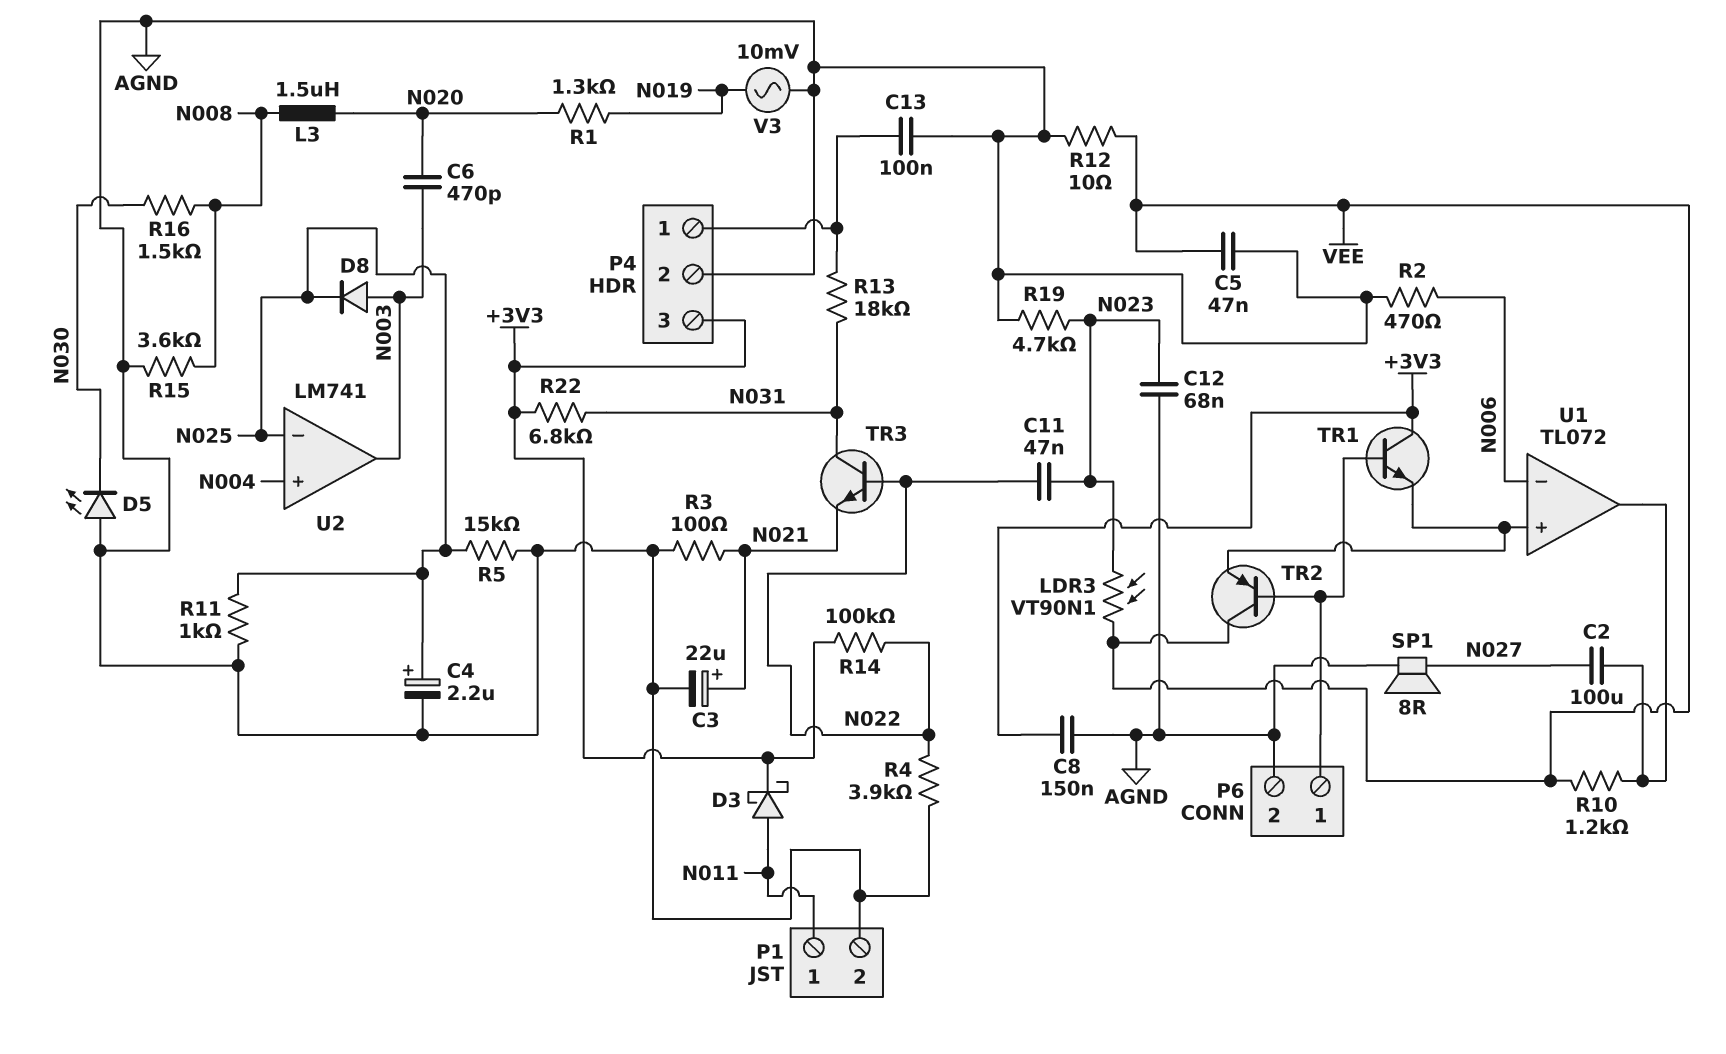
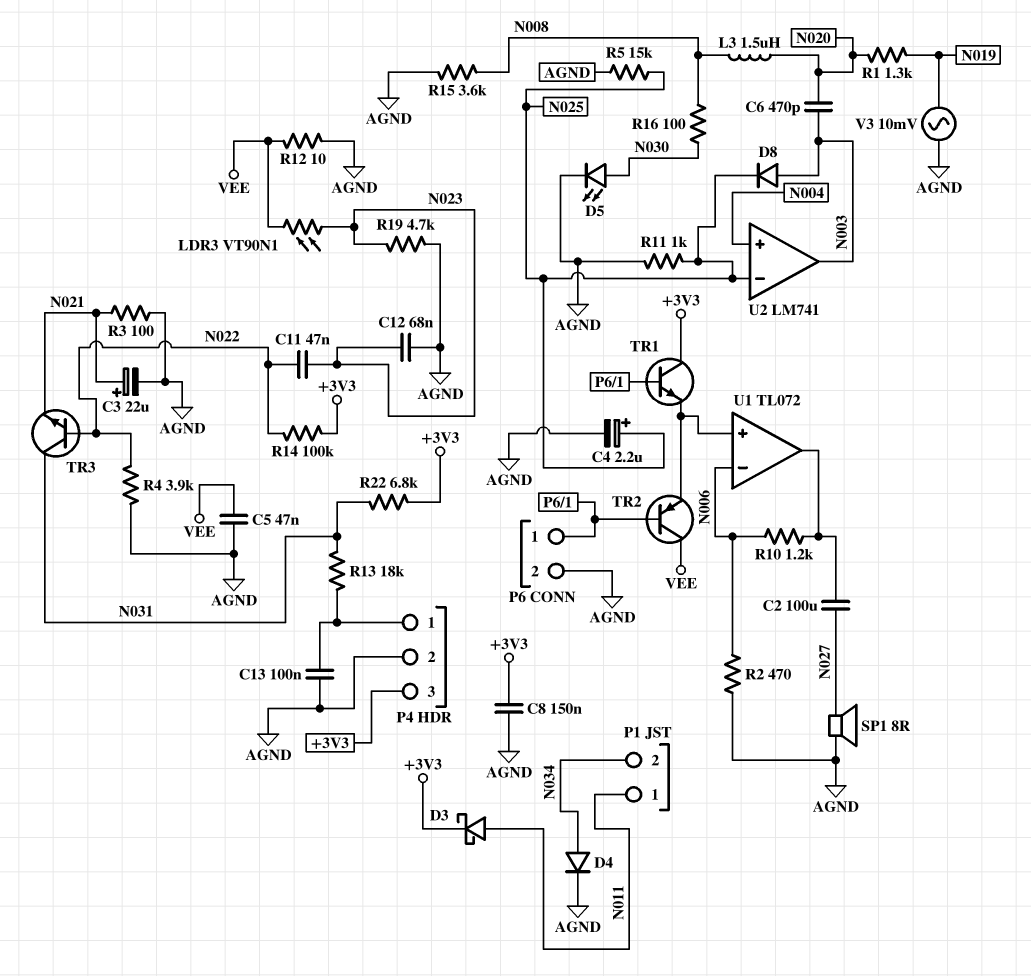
D4: none -> diode (A N034, K AGND)
D5: LED (A AGND, K N030) -> LED (A N030, K AGND)
P1 pin 2: AGND -> N034
R10: 1.2k (U1/out, VEE) -> 1.2k (N006, U1/out)
R16: 1.5k (N008, N030) -> 100 (N008, N030)

